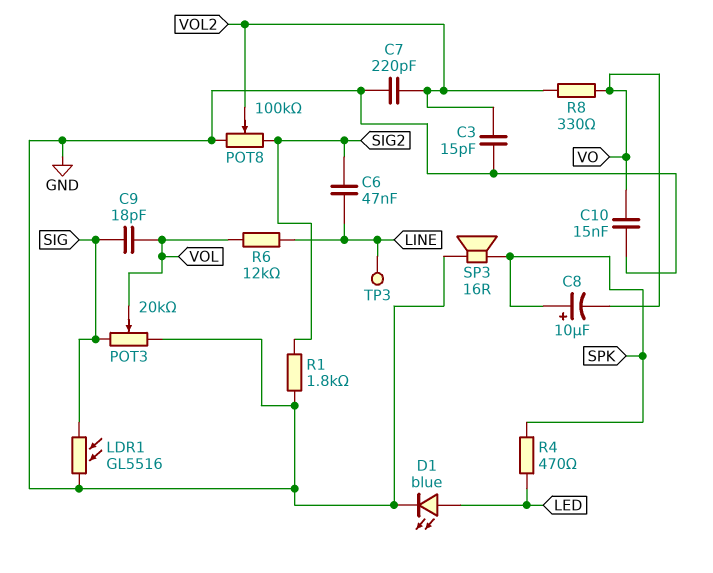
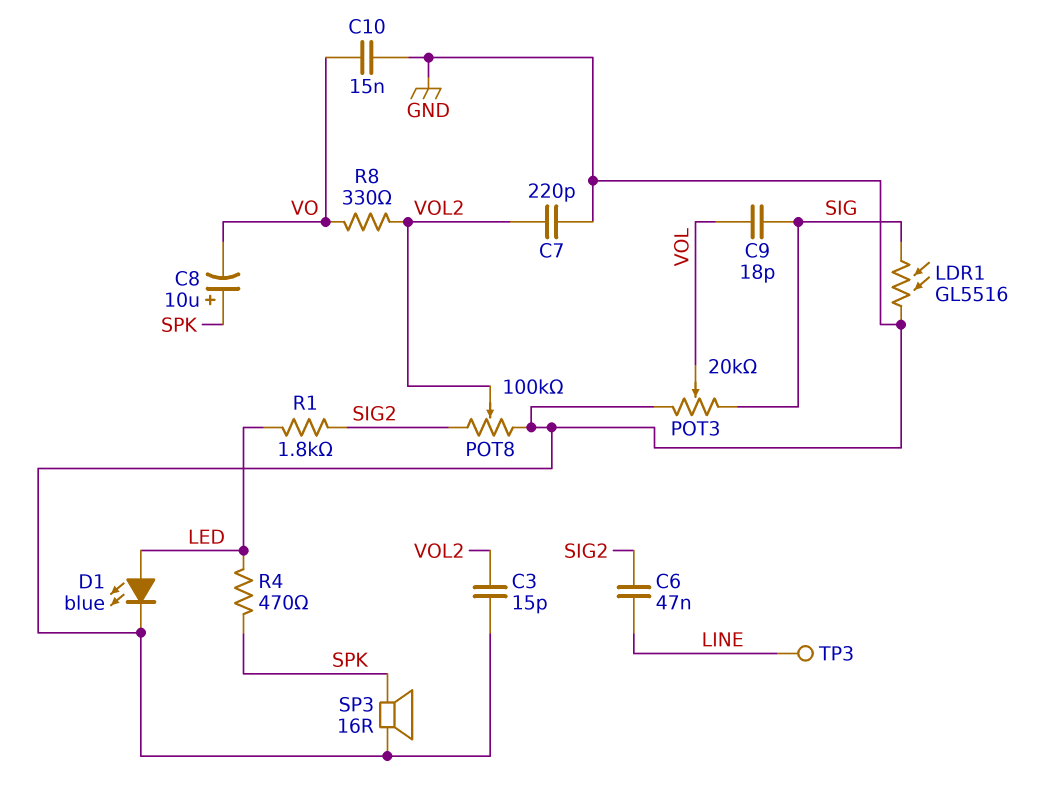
R1: 1.8k (GND, SIG2) -> 1.8k (LED, SIG2)
R6: 12k (LINE, VOL) -> none

